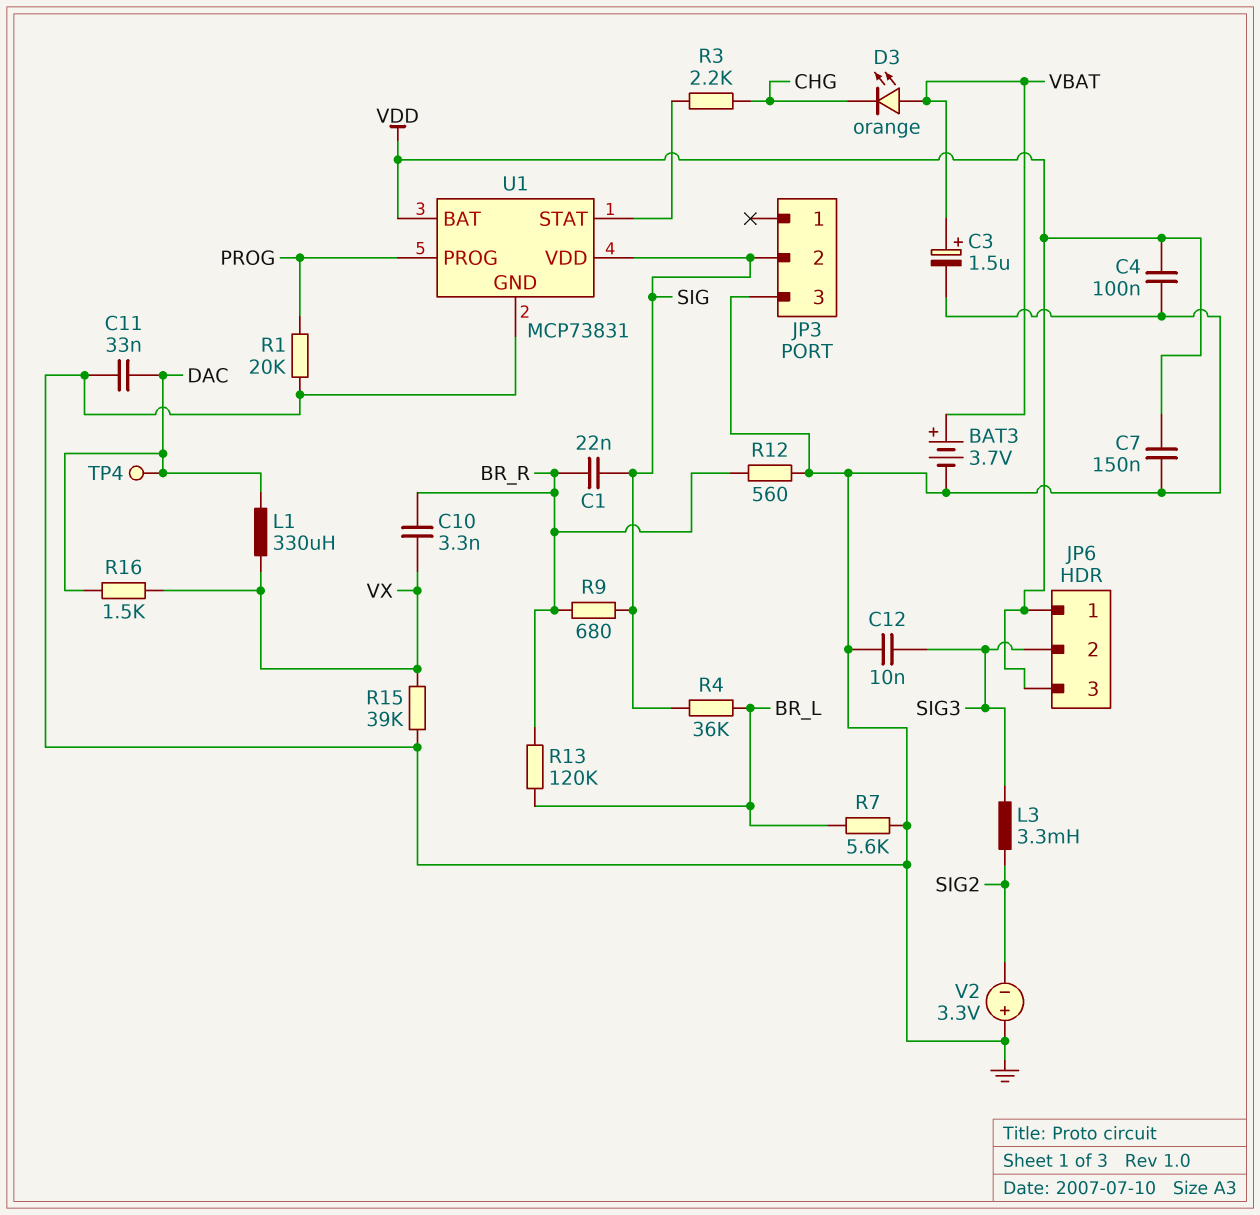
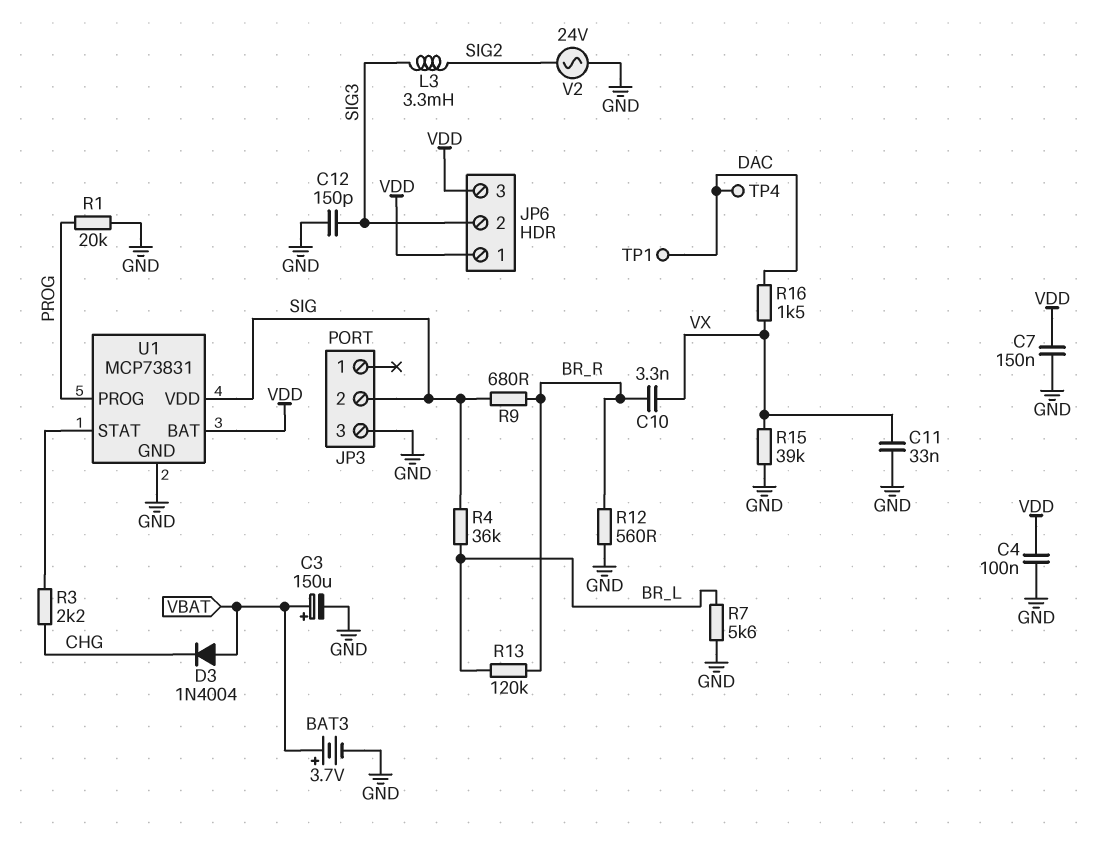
C1: 22nF (BR_R, SIG) -> none
C3: 1.5uF (plus VBAT, minus GND) -> 150uF (plus VBAT, minus GND)
C11: 33nF (DAC, GND) -> 33nF (GND, VX)
C12: 10nF (GND, SIG3) -> 150pF (GND, SIG3)
D3: LED orange (A VBAT, K CHG) -> diode 1N4004 (A VBAT, K CHG)
L1: 330uH (DAC, VX) -> none
TP1: none -> test point (DAC)
V2: 3.3V (plus GND, minus SIG2) -> AC 24V (GND, SIG2)

